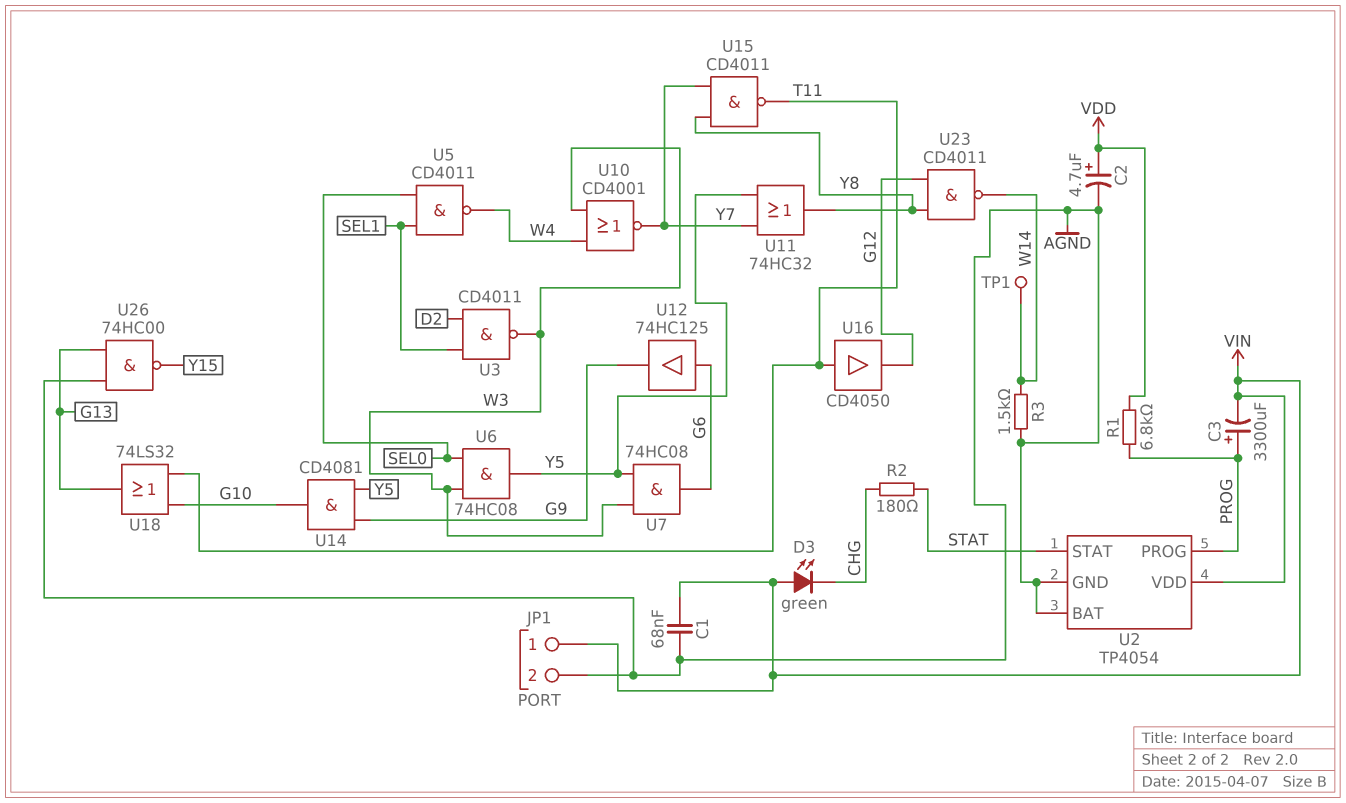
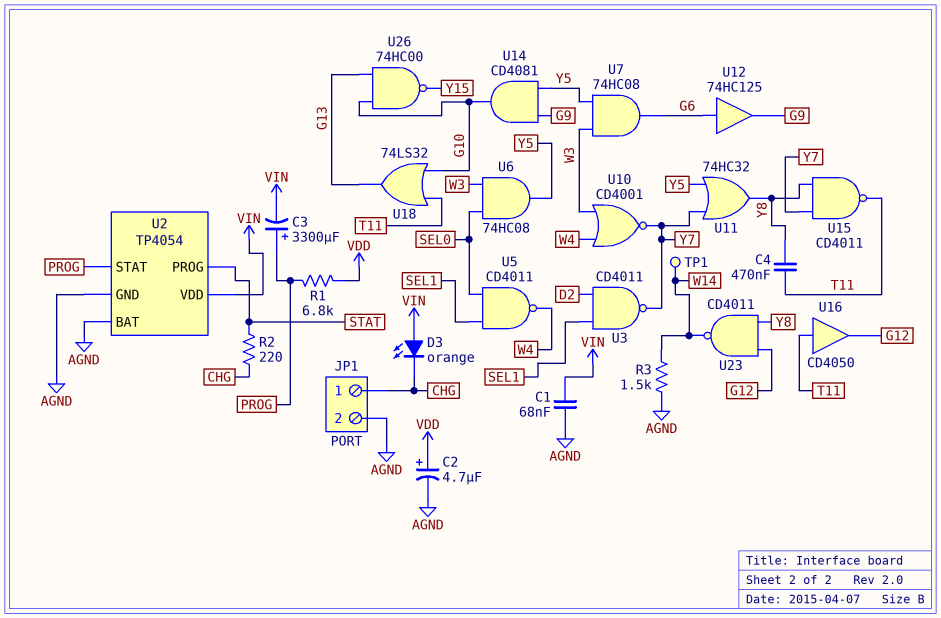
C4: none -> 470nF (T11, Y8)
D3: LED green (A VIN, K CHG) -> LED orange (A VIN, K CHG)
JP1 pin 1: VIN -> CHG
R2: 180 (CHG, STAT) -> 220 (CHG, STAT)
U2 pin PROG: PROG -> STAT
U2 pin STAT: STAT -> PROG
U3: NAND CD4011 (in D2, in SEL1, out W3) -> NAND CD4011 (in D2, in SEL1, out Y7)
U26: NAND 74HC00 (in AGND, in G13, out Y15) -> NAND 74HC00 (in G10, in G13, out Y15)

